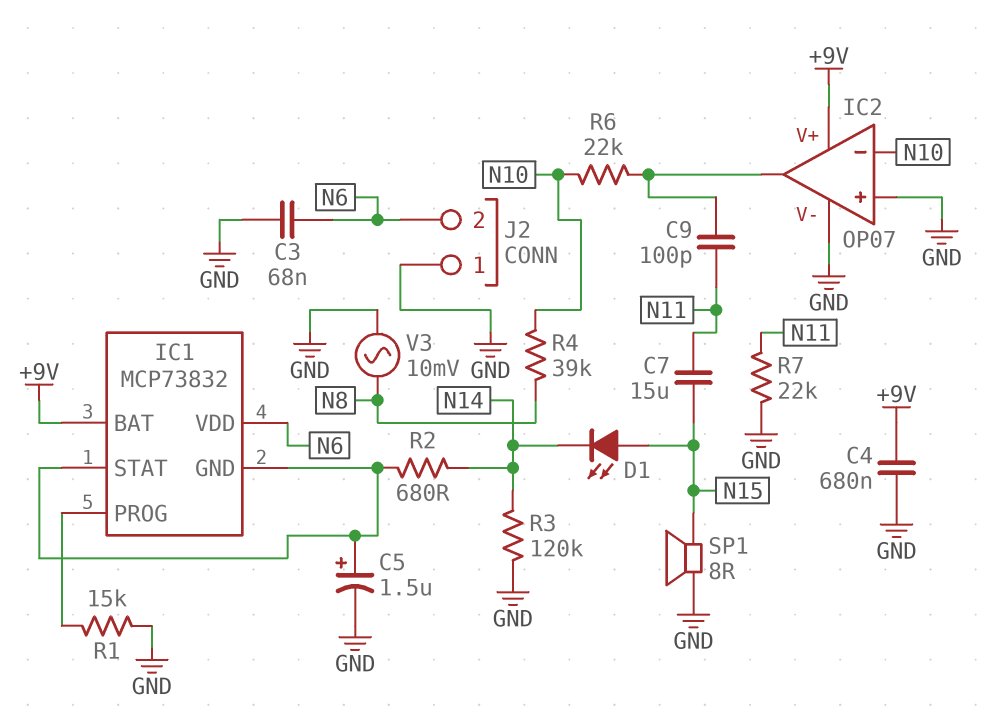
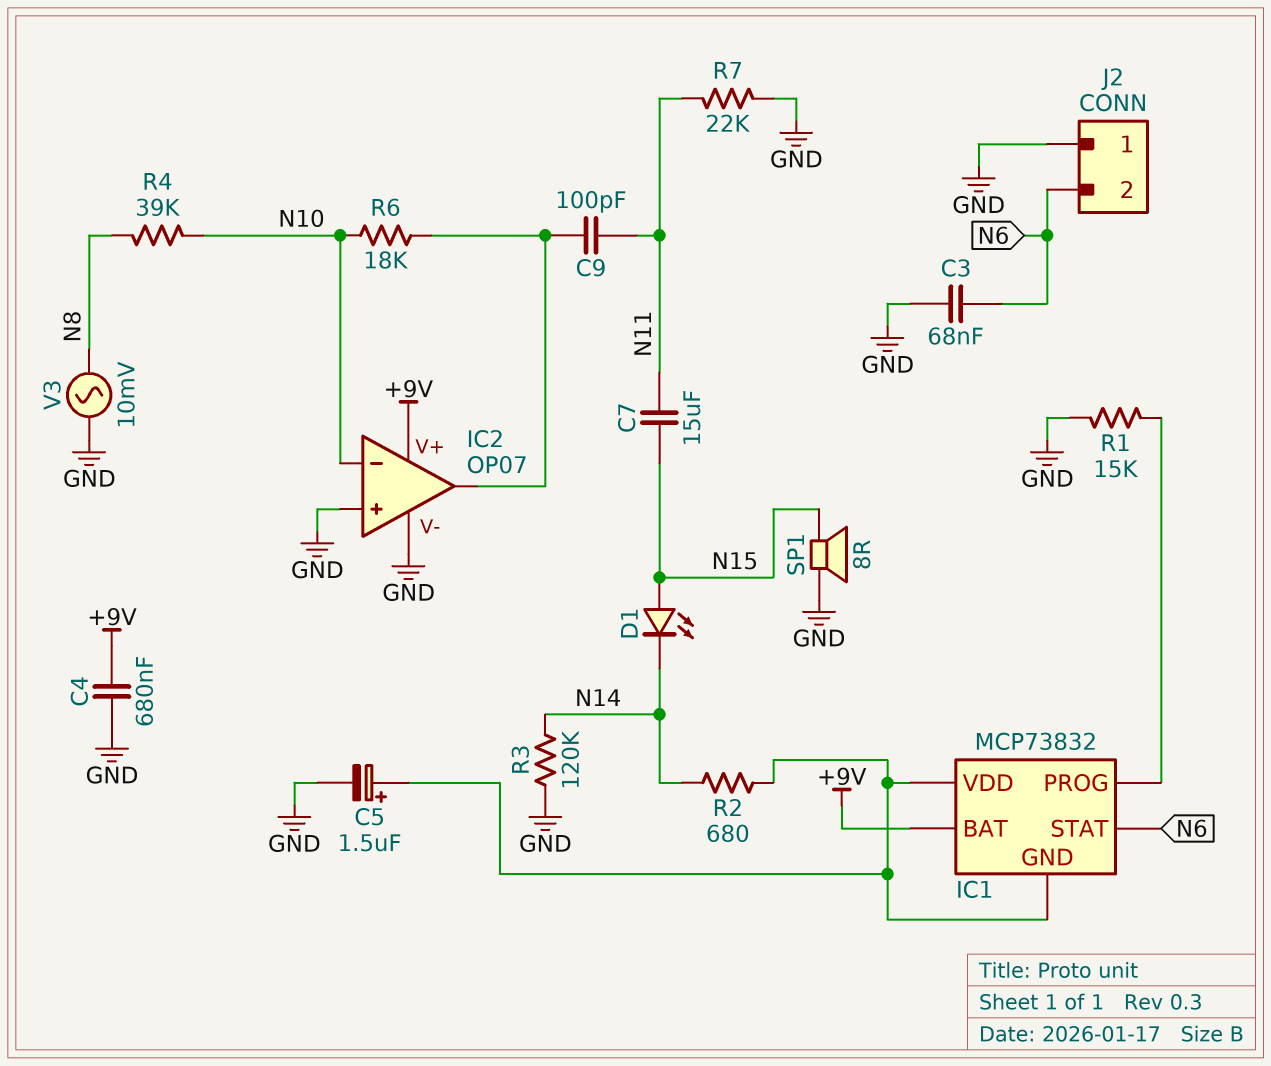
IC1 pin STAT: IC1/GND -> N6
IC1 pin VDD: N6 -> IC1/GND
R6: 22k (IC2/out, N10) -> 18k (IC2/out, N10)

